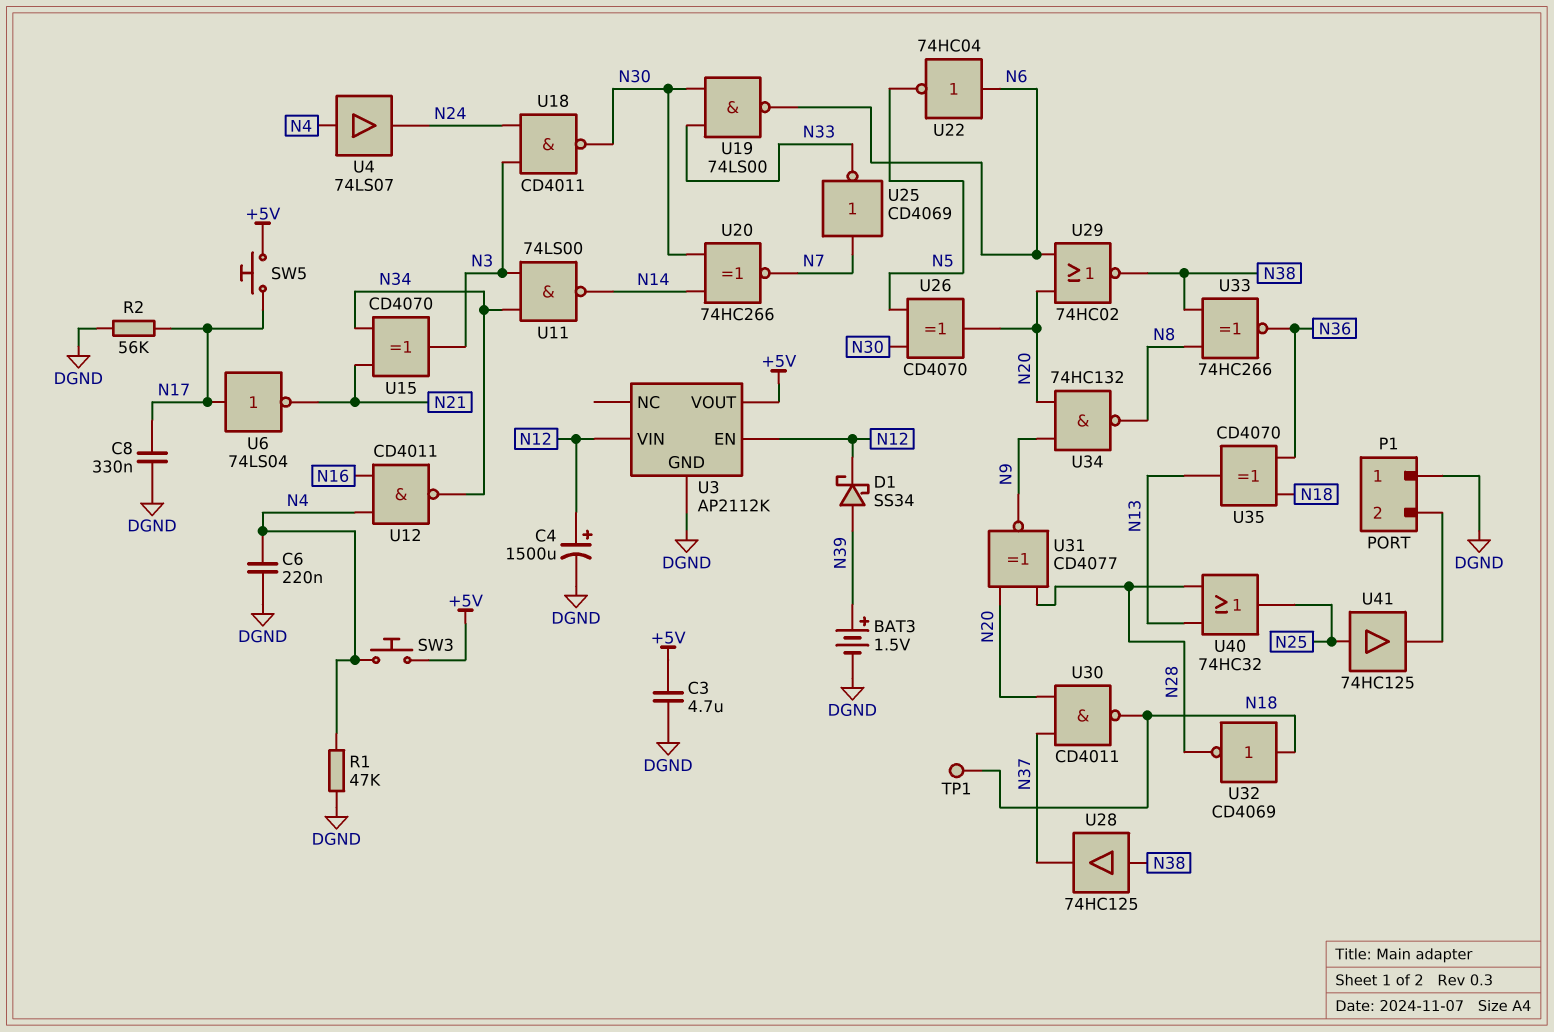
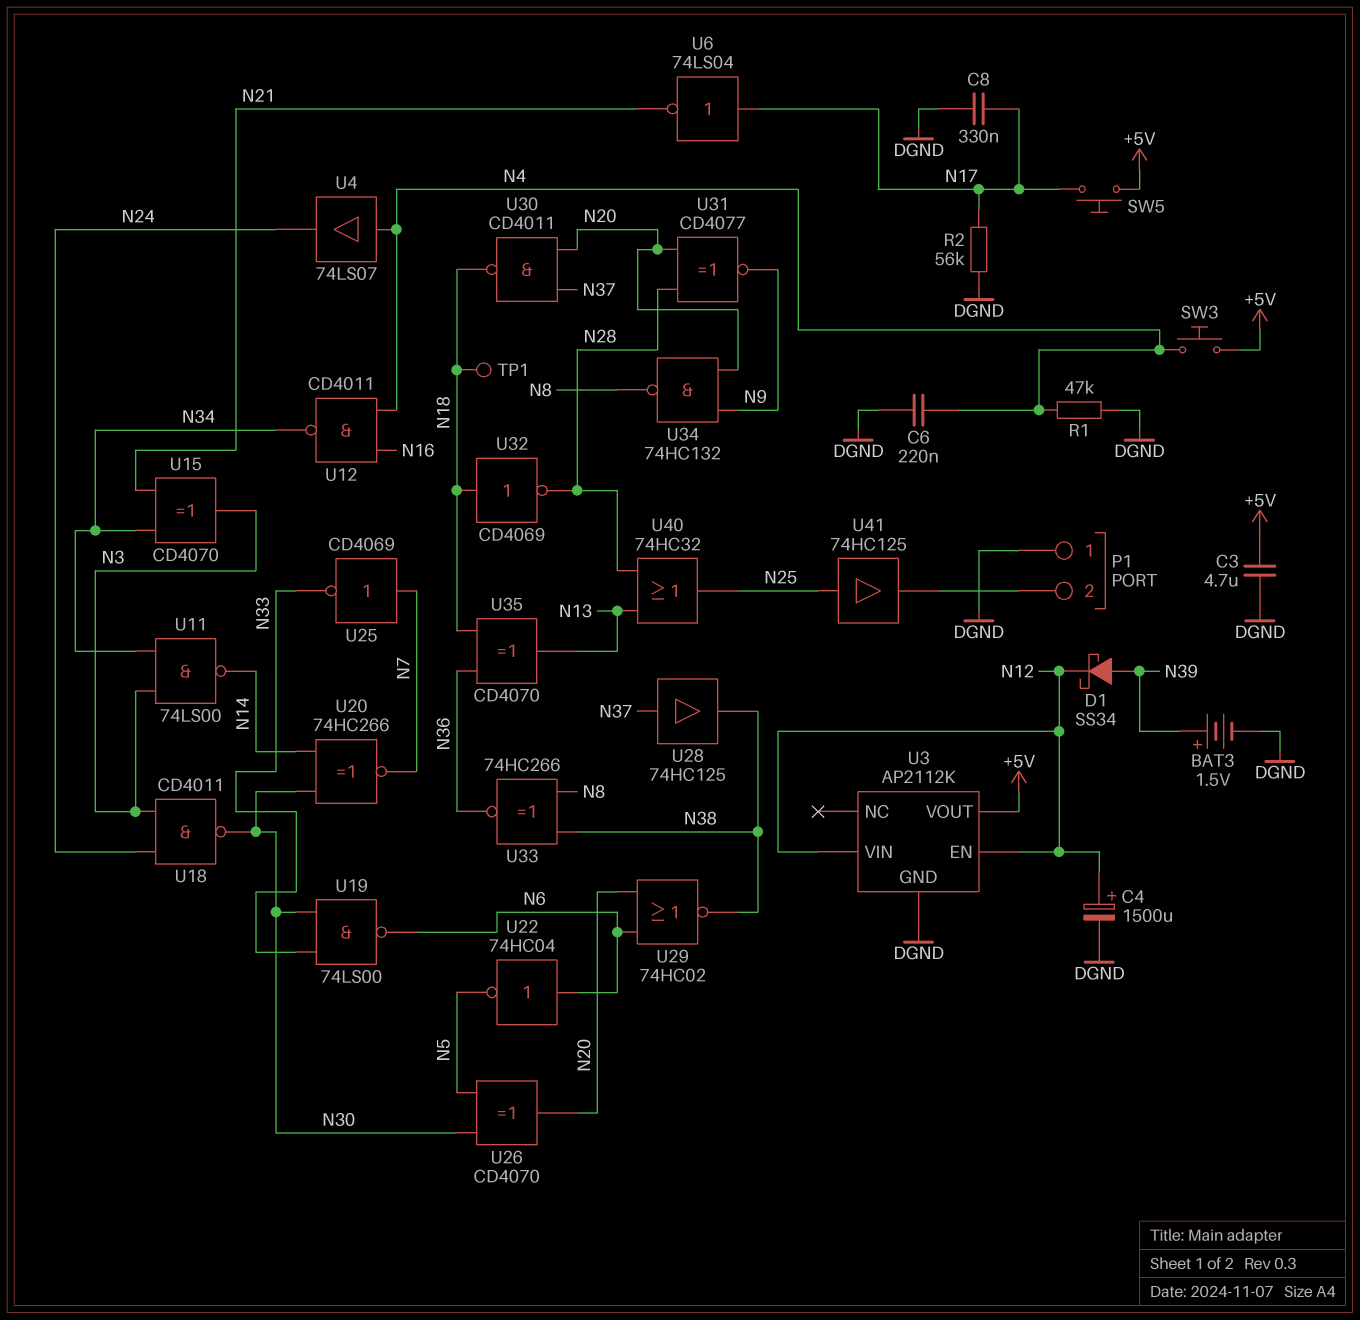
U28: buffer 74HC125 (in N38, out N37) -> buffer 74HC125 (in N37, out N38)

